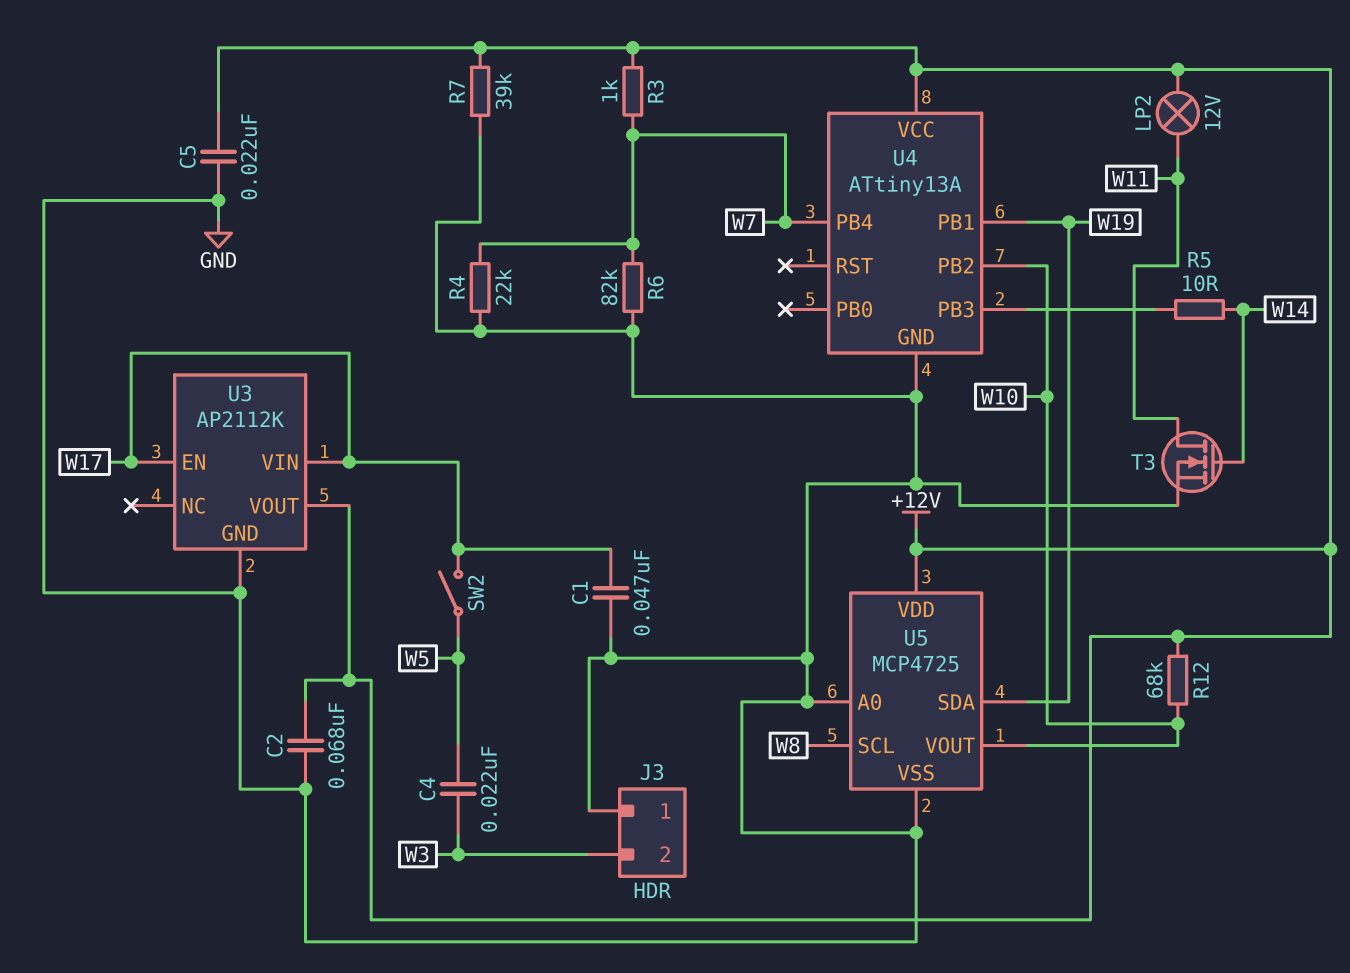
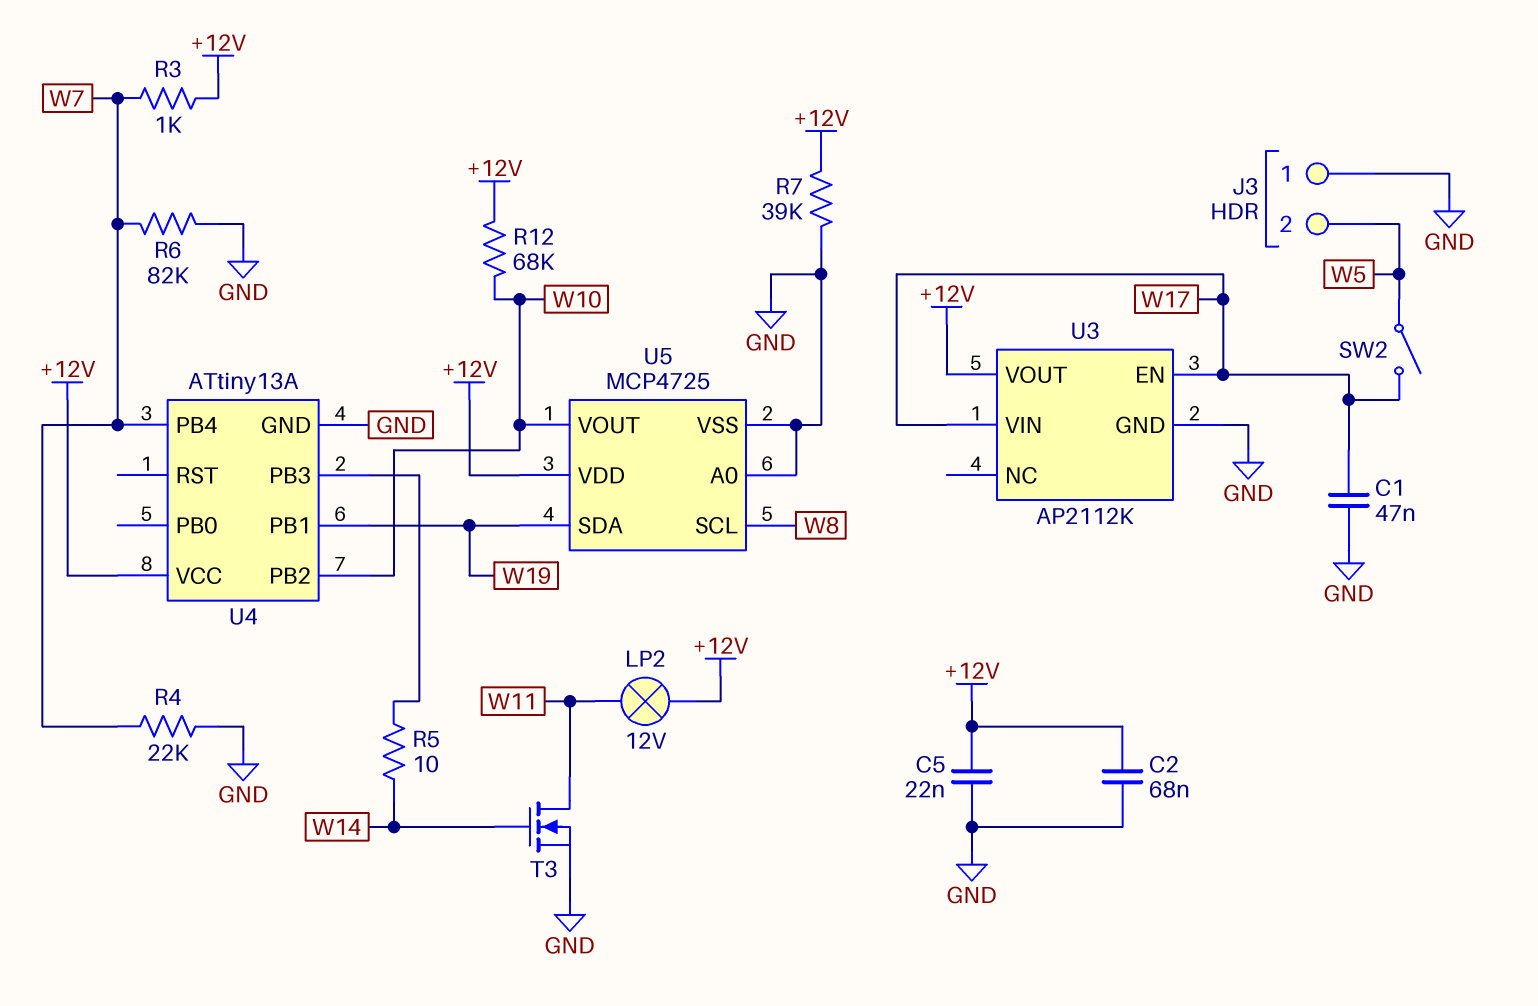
C4: 22nF (W3, W5) -> none
J3 pin 2: W3 -> W5

